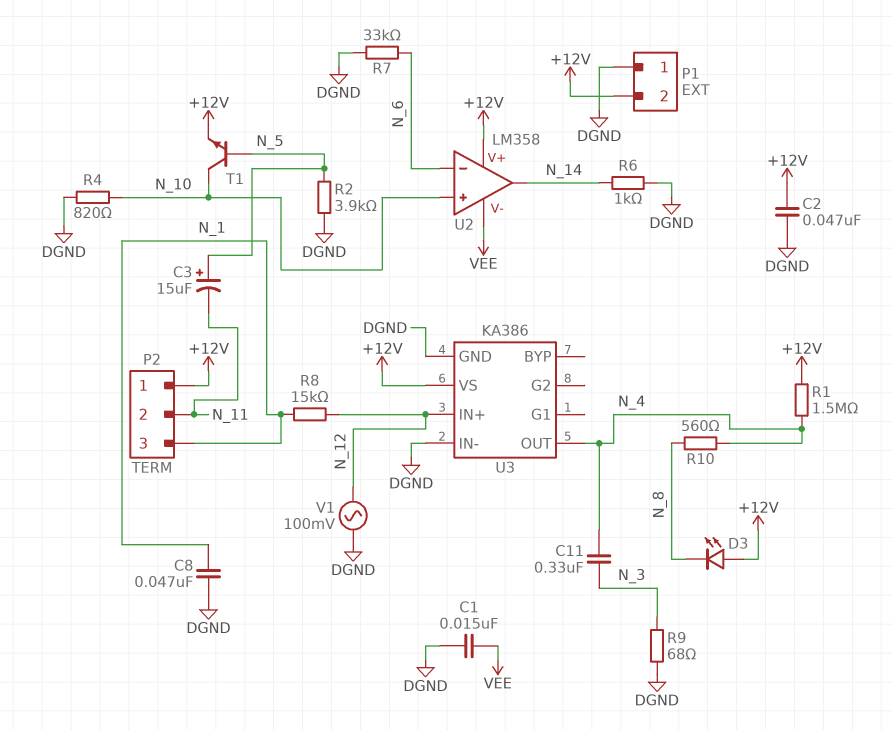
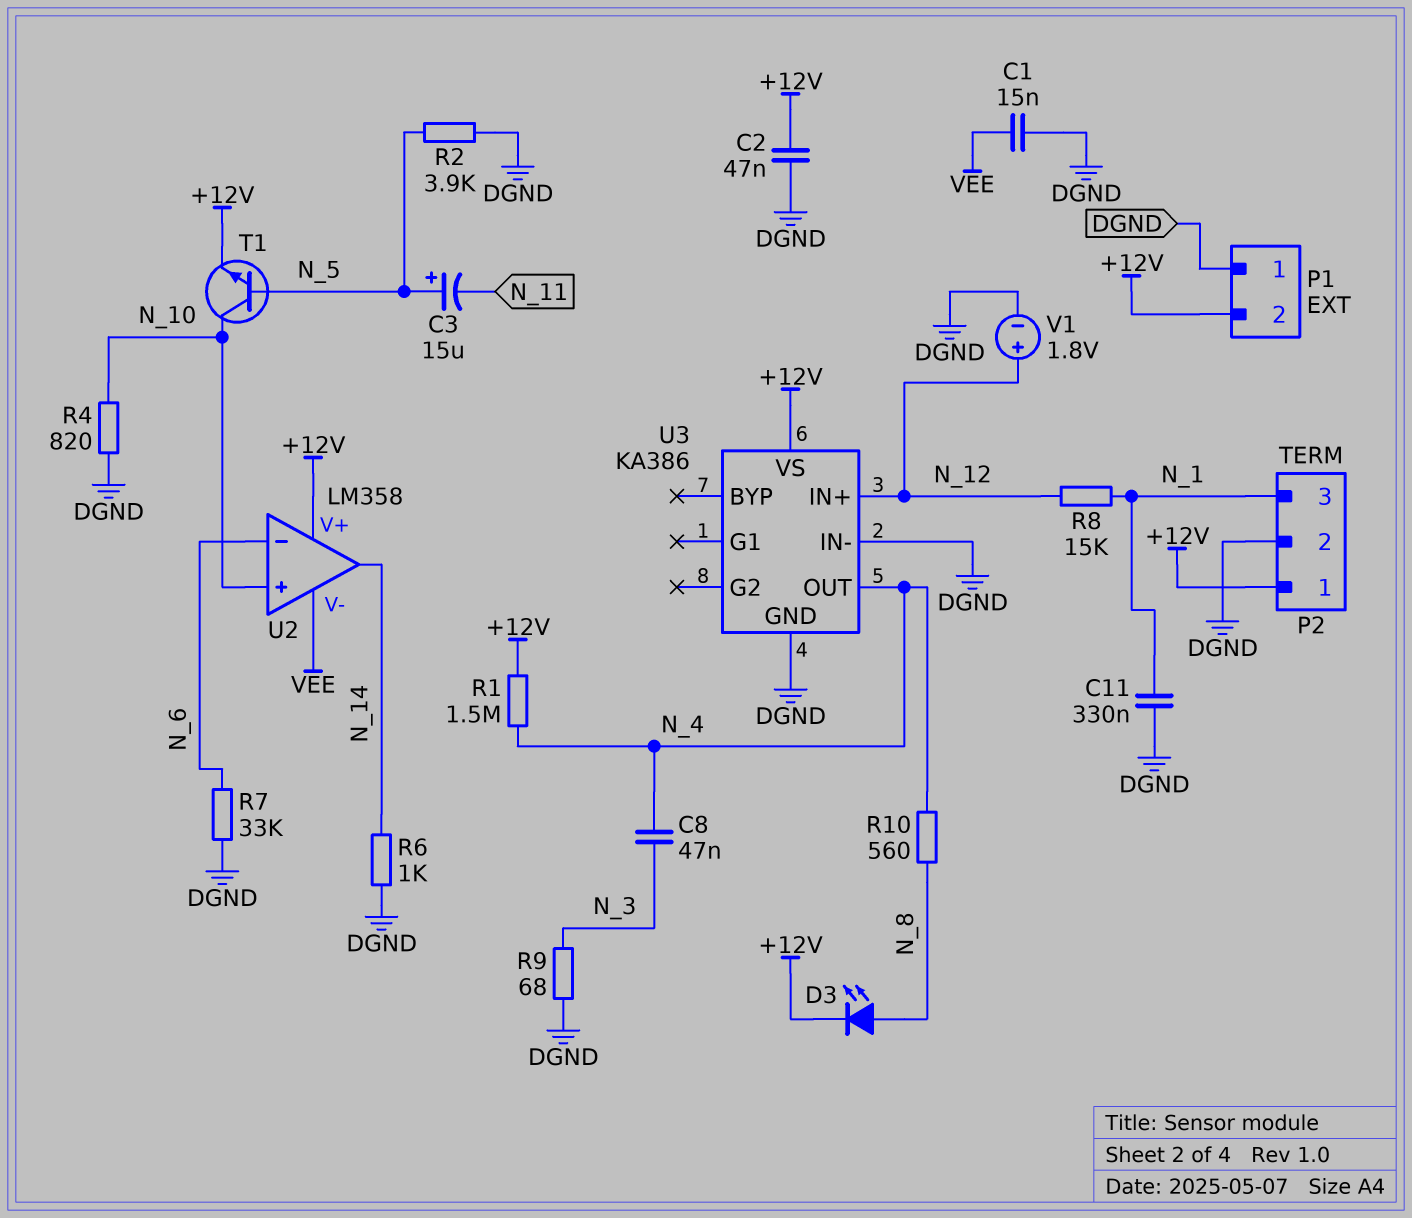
C8: 47nF (DGND, N_1) -> 47nF (N_3, N_4)
C11: 330nF (N_3, N_4) -> 330nF (DGND, N_1)
D3: LED (A +12V, K N_8) -> LED (A N_8, K +12V)
P2 pin 2: N_11 -> DGND
V1: AC 100mV (DGND, N_12) -> 1.8V (plus N_12, minus DGND)

